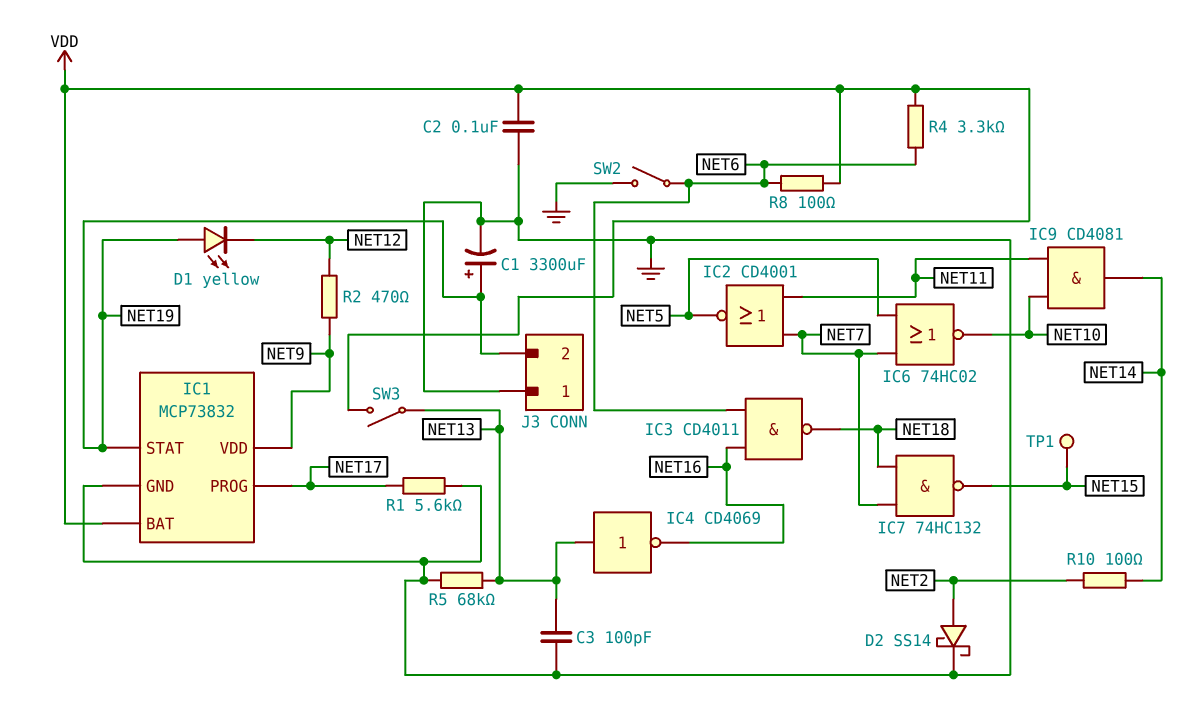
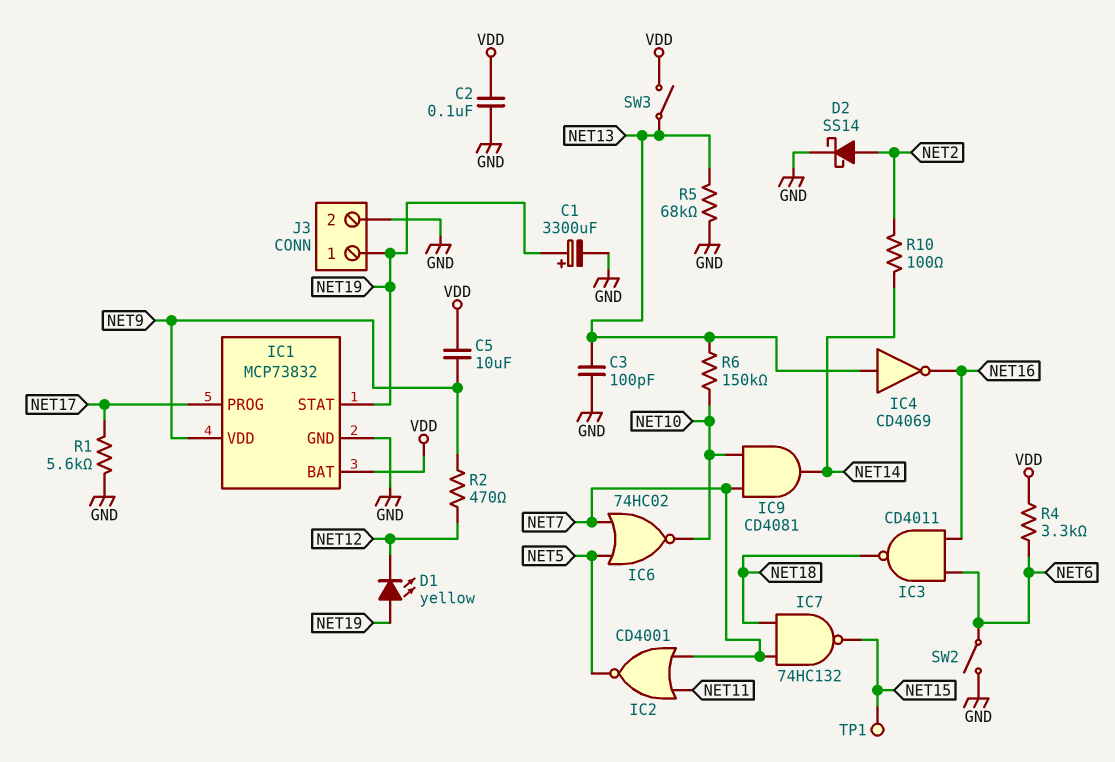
C5: none -> 10uF (NET9, VDD)
IC9: AND CD4081 (in NET10, in NET11, out NET14) -> AND CD4081 (in NET7, in NET10, out NET14)
J3 pin 1: GND -> NET19
J3 pin 2: NET19 -> GND
R6: none -> 150k (NET10, NET13)
R8: 100 (NET6, VDD) -> none

